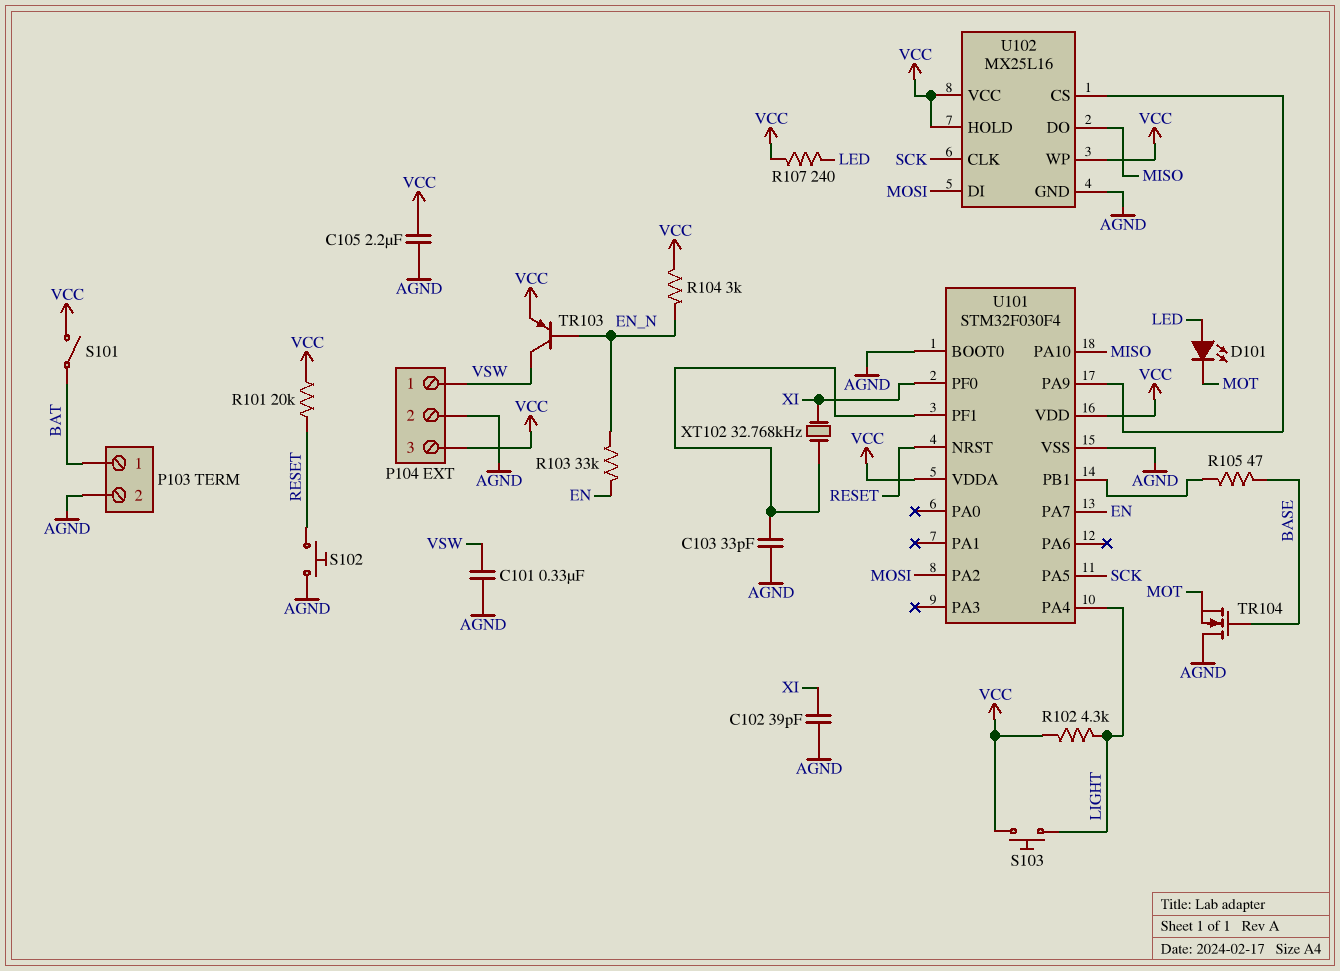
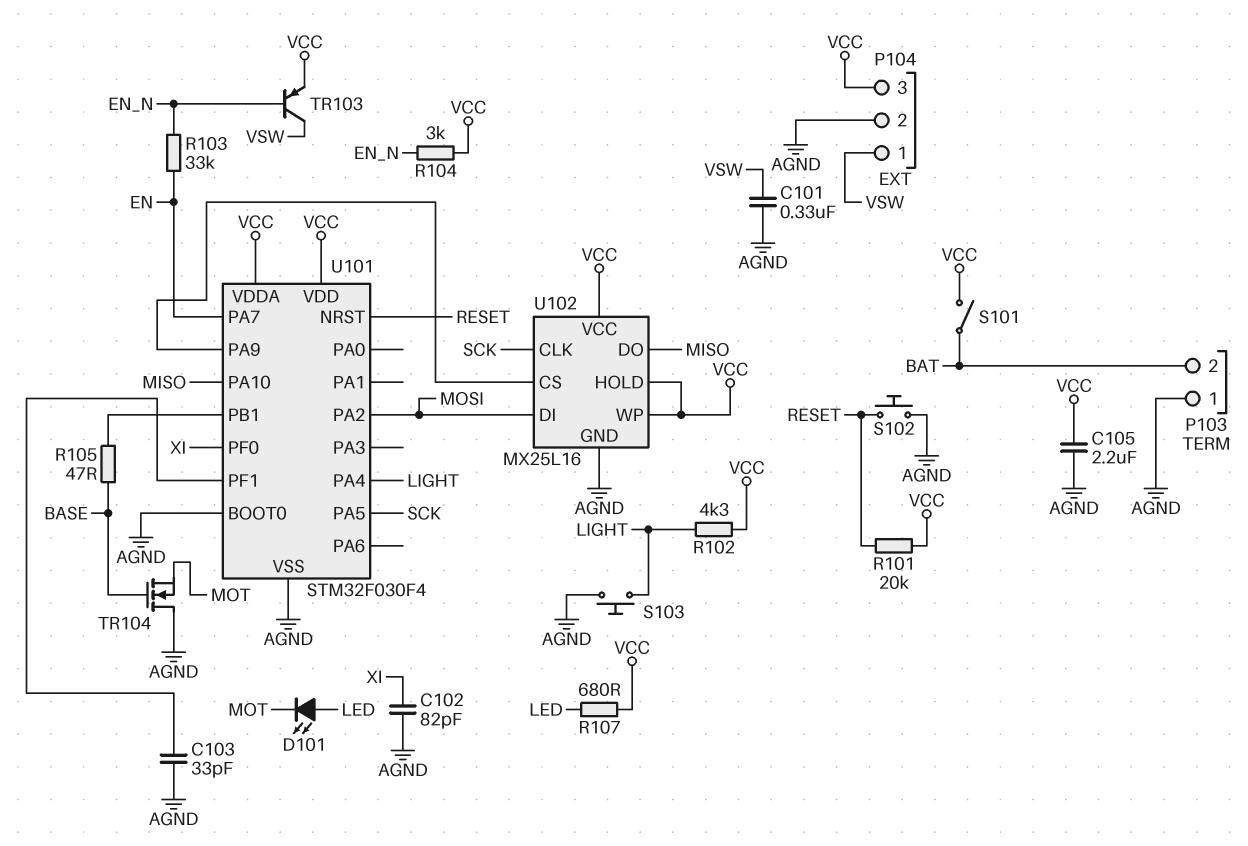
C102: 39pF (AGND, XI) -> 82pF (AGND, XI)
P103 pin 1: BAT -> AGND
P103 pin 2: AGND -> BAT
R107: 240 (LED, VCC) -> 680 (LED, VCC)
S103: button (LIGHT, VCC) -> button (AGND, LIGHT)
XT102: 32.768kHz (U101/PF1, XI) -> none

